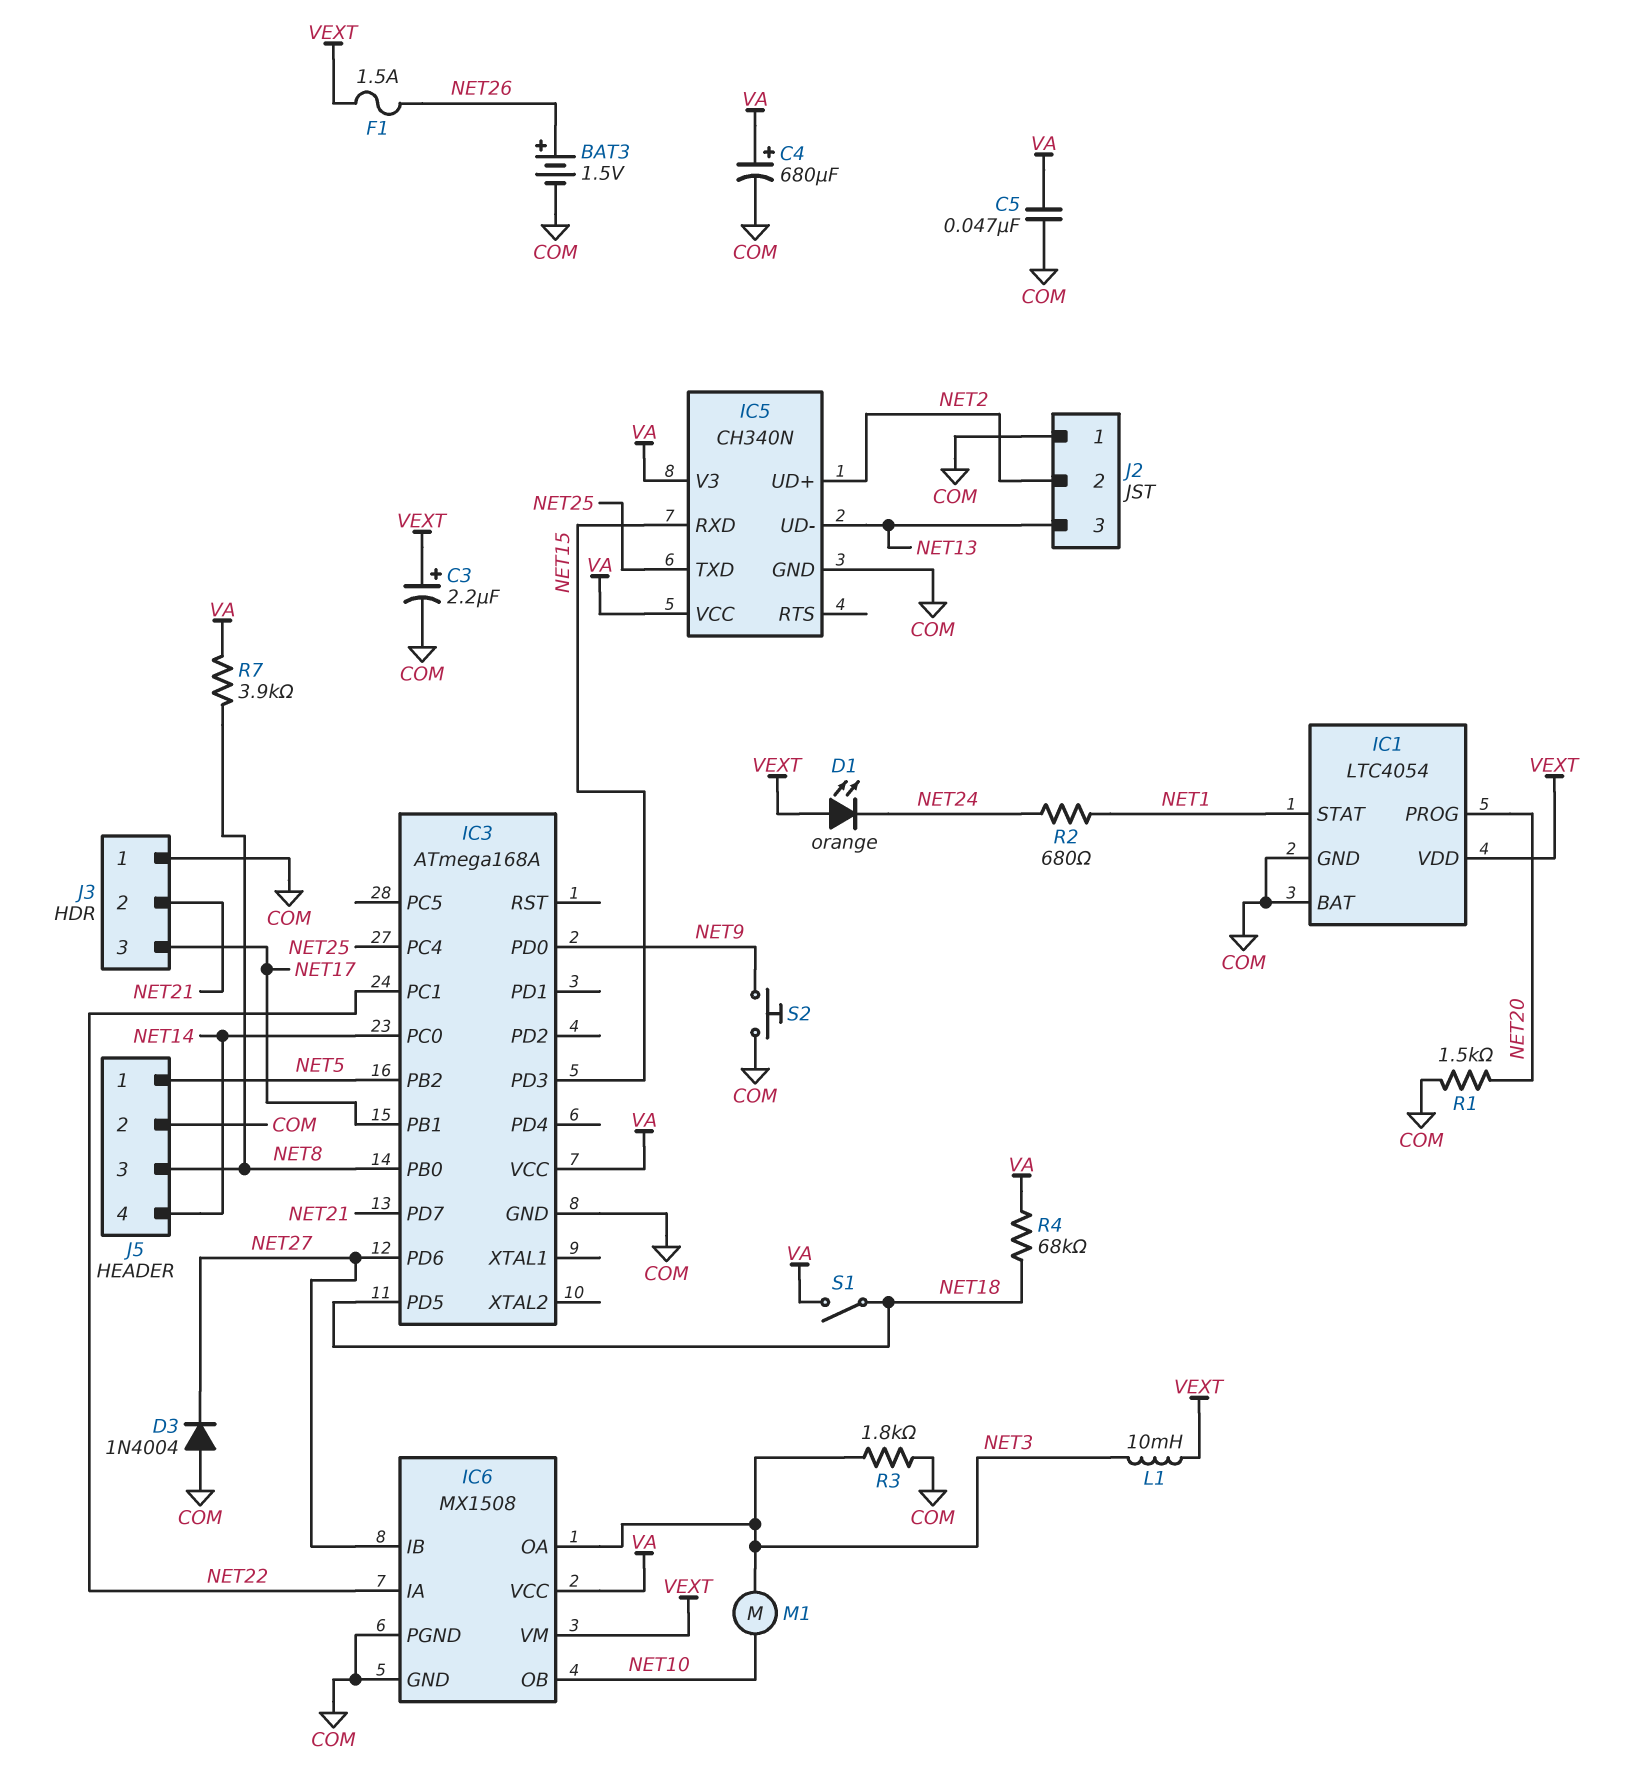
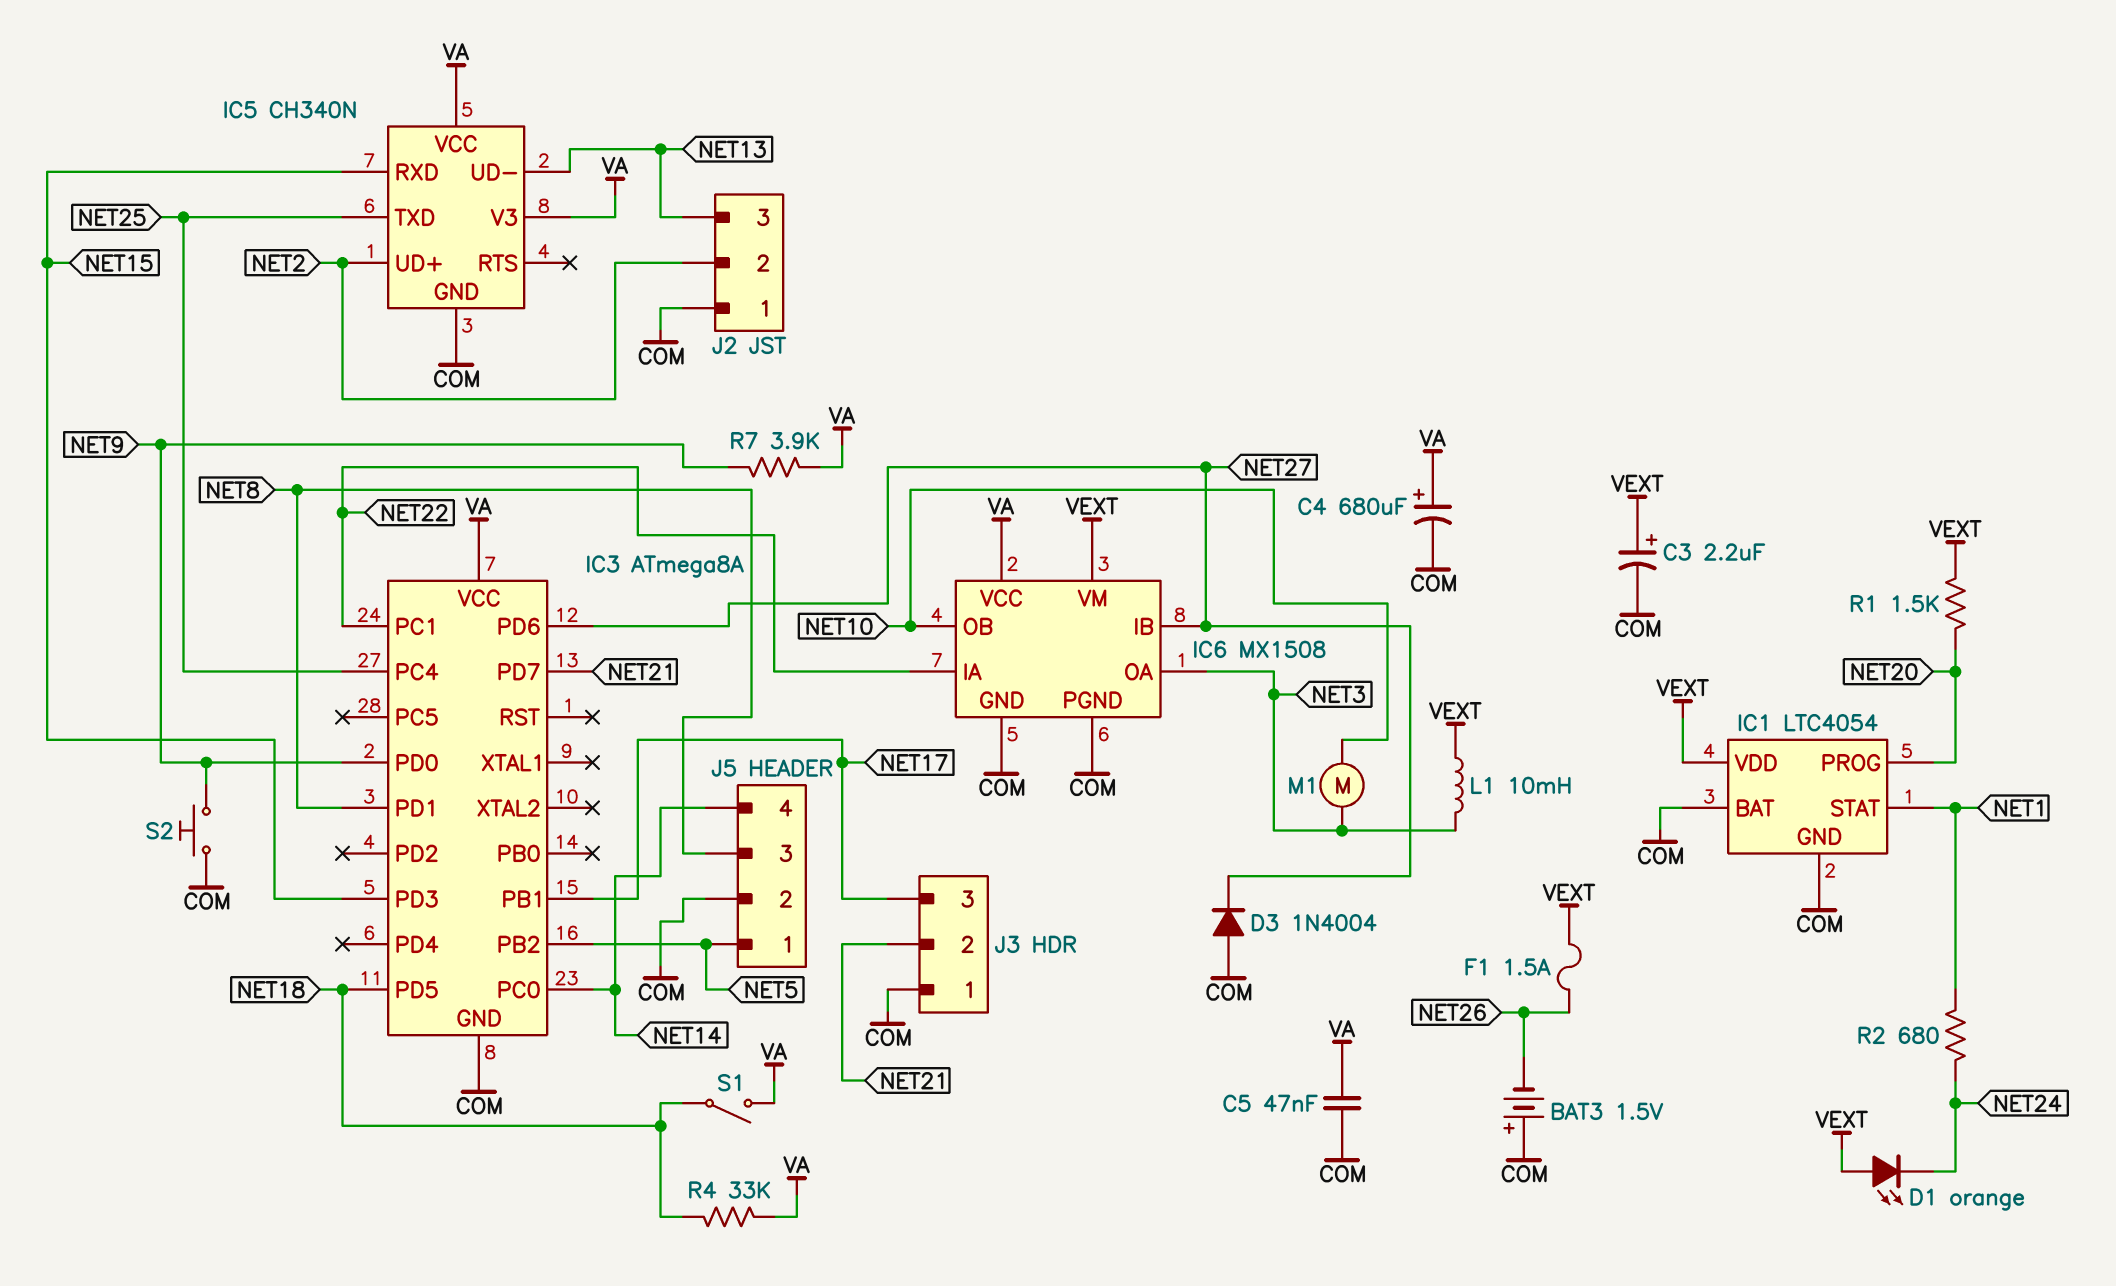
BAT3: 1.5V (plus NET26, minus COM) -> 1.5V (plus COM, minus NET26)
IC3: ATmega168A -> ATmega8A
IC3 pin PB0: NET8 -> none
IC3 pin PD1: none -> NET8
R1: 1.5k (COM, NET20) -> 1.5k (NET20, VEXT)
R3: 1.8k (COM, NET3) -> none
R4: 68k (NET18, VA) -> 33k (NET18, VA)
R7: 3.9k (NET8, VA) -> 3.9k (NET9, VA)

